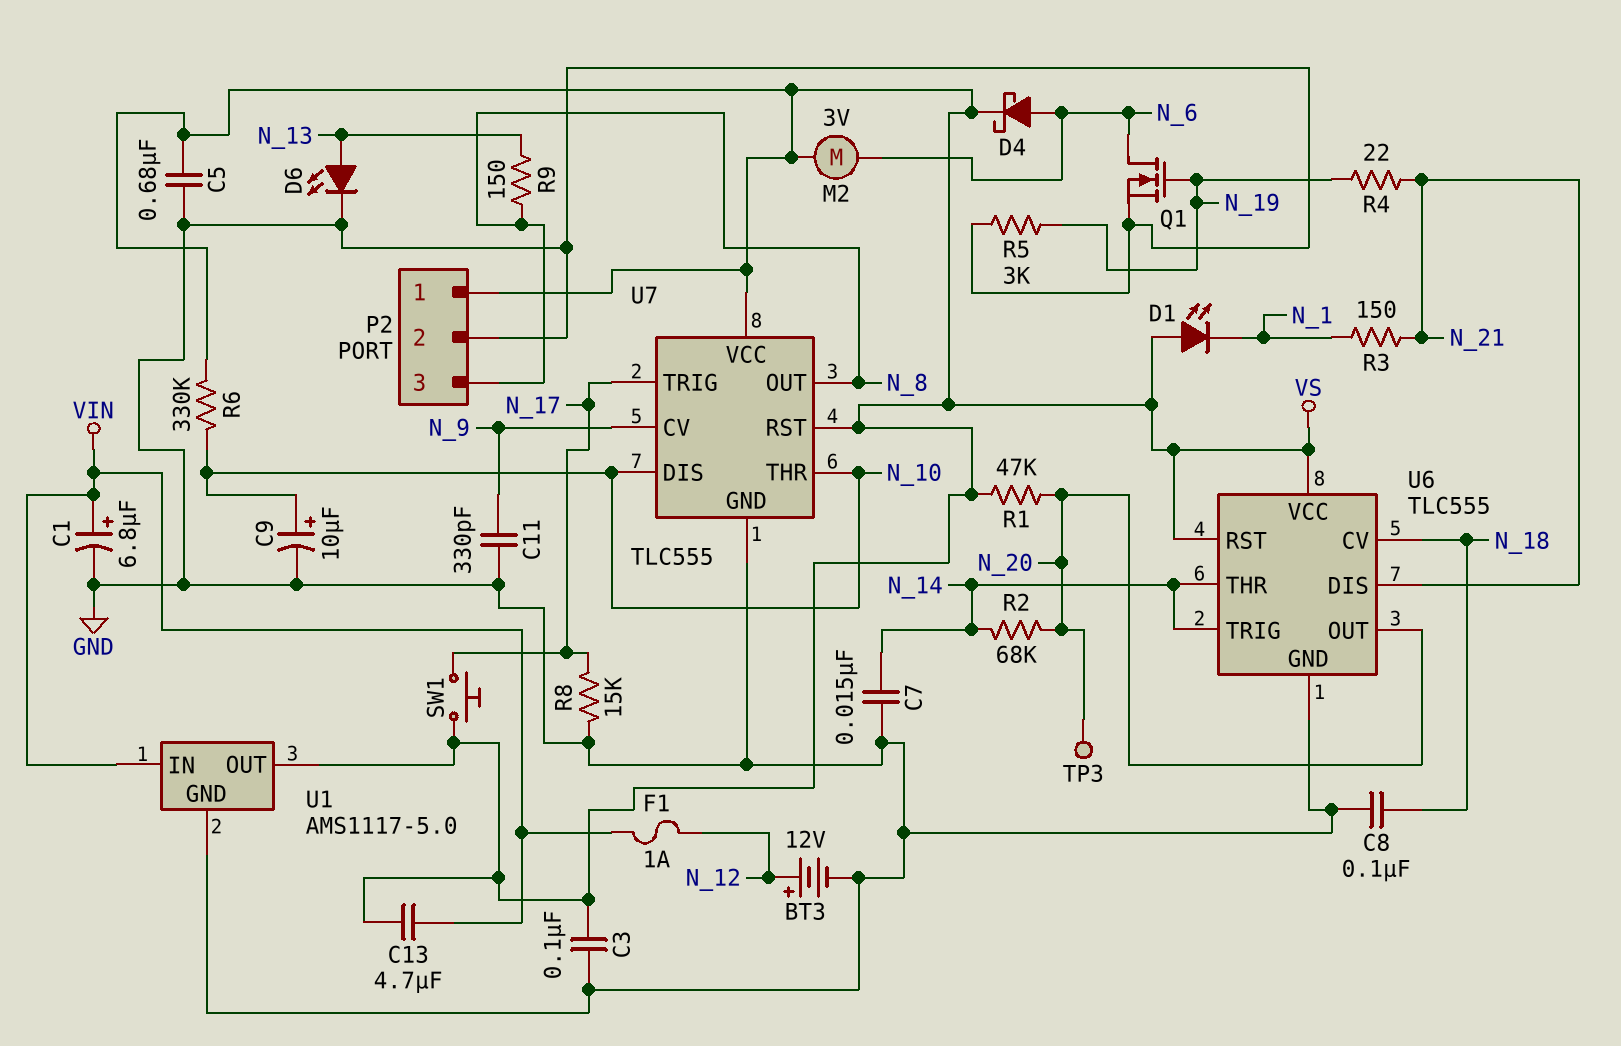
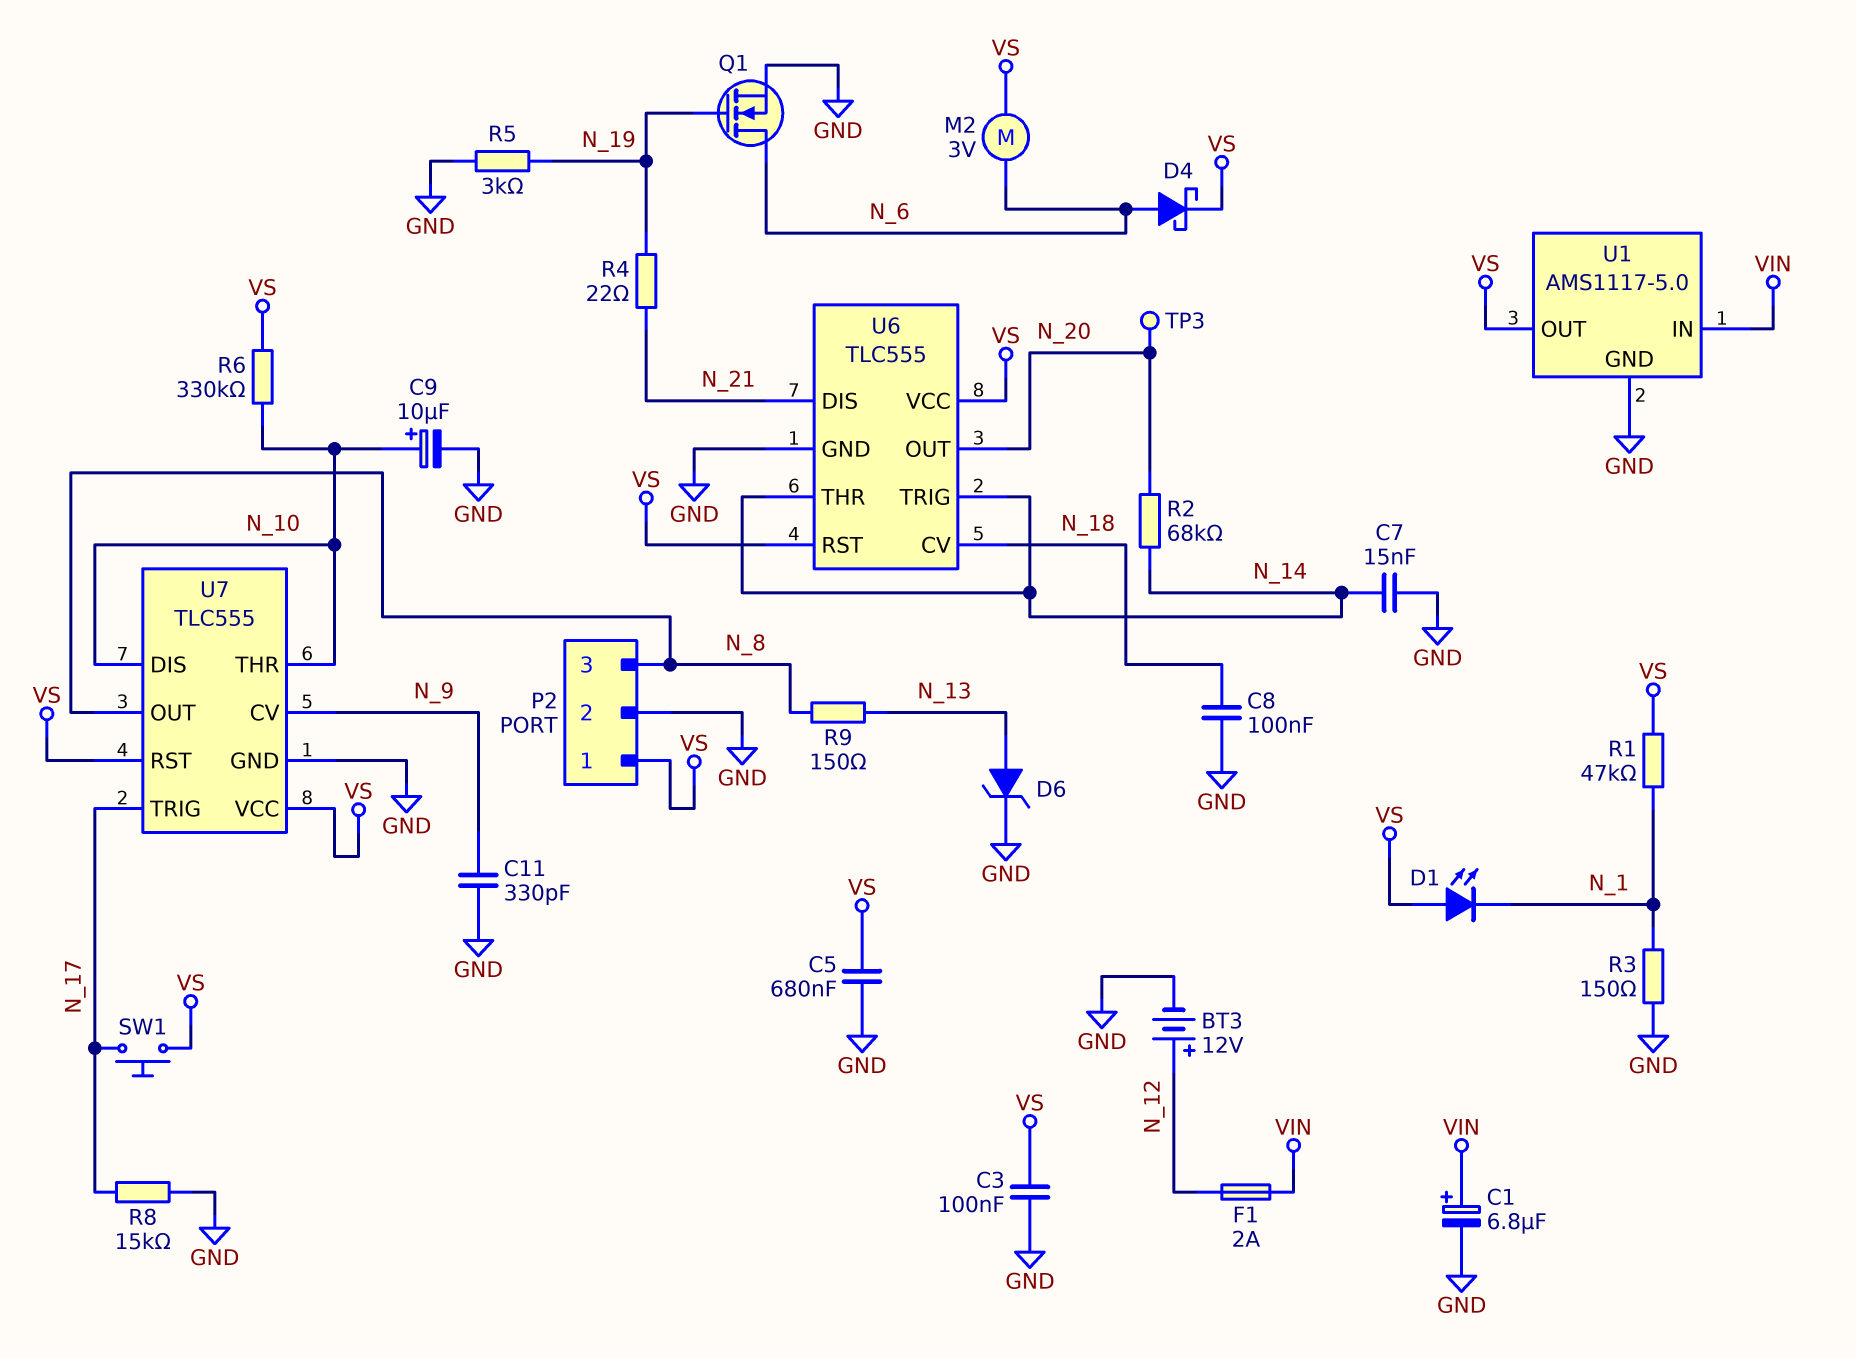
C13: 4.7uF (VIN, VS) -> none
D6: LED (A N_13, K GND) -> zener (A N_13, K GND)
F1: 1A (N_12, VIN) -> 2A (N_12, VIN)
R1: 47k (N_20, VS) -> 47k (N_1, VS)
R3: 150 (N_1, N_21) -> 150 (GND, N_1)

